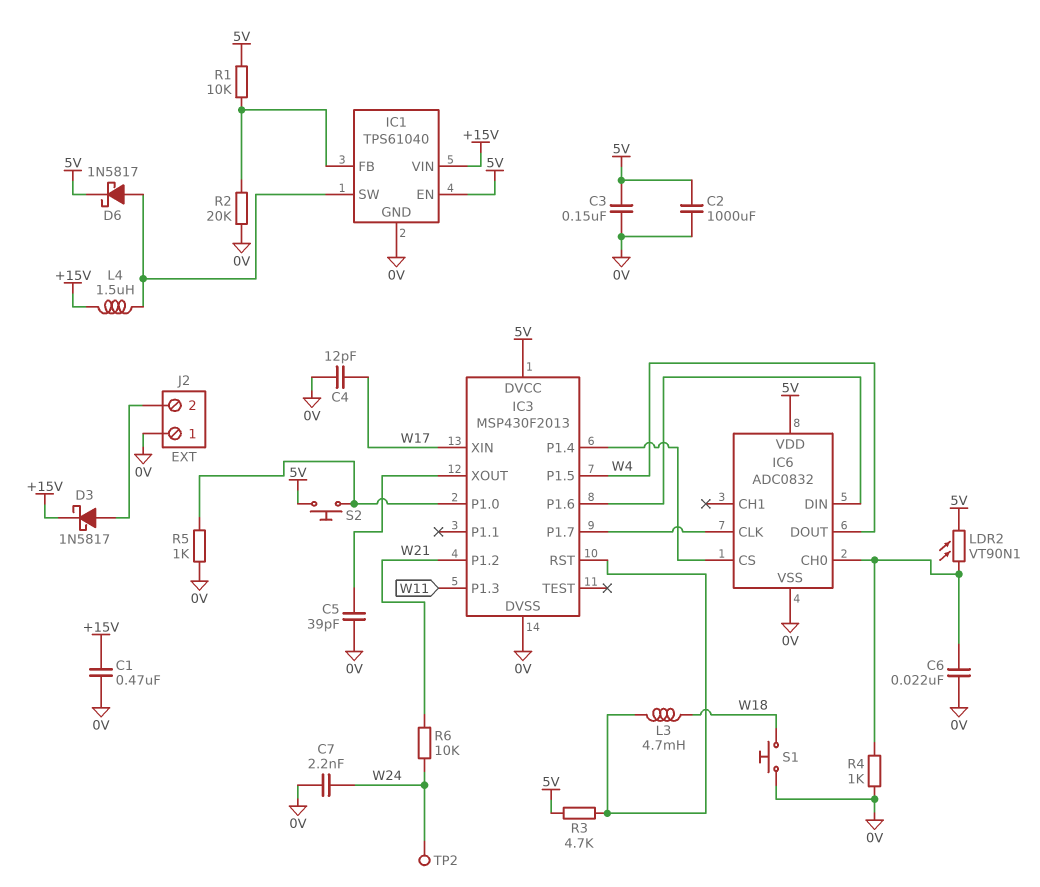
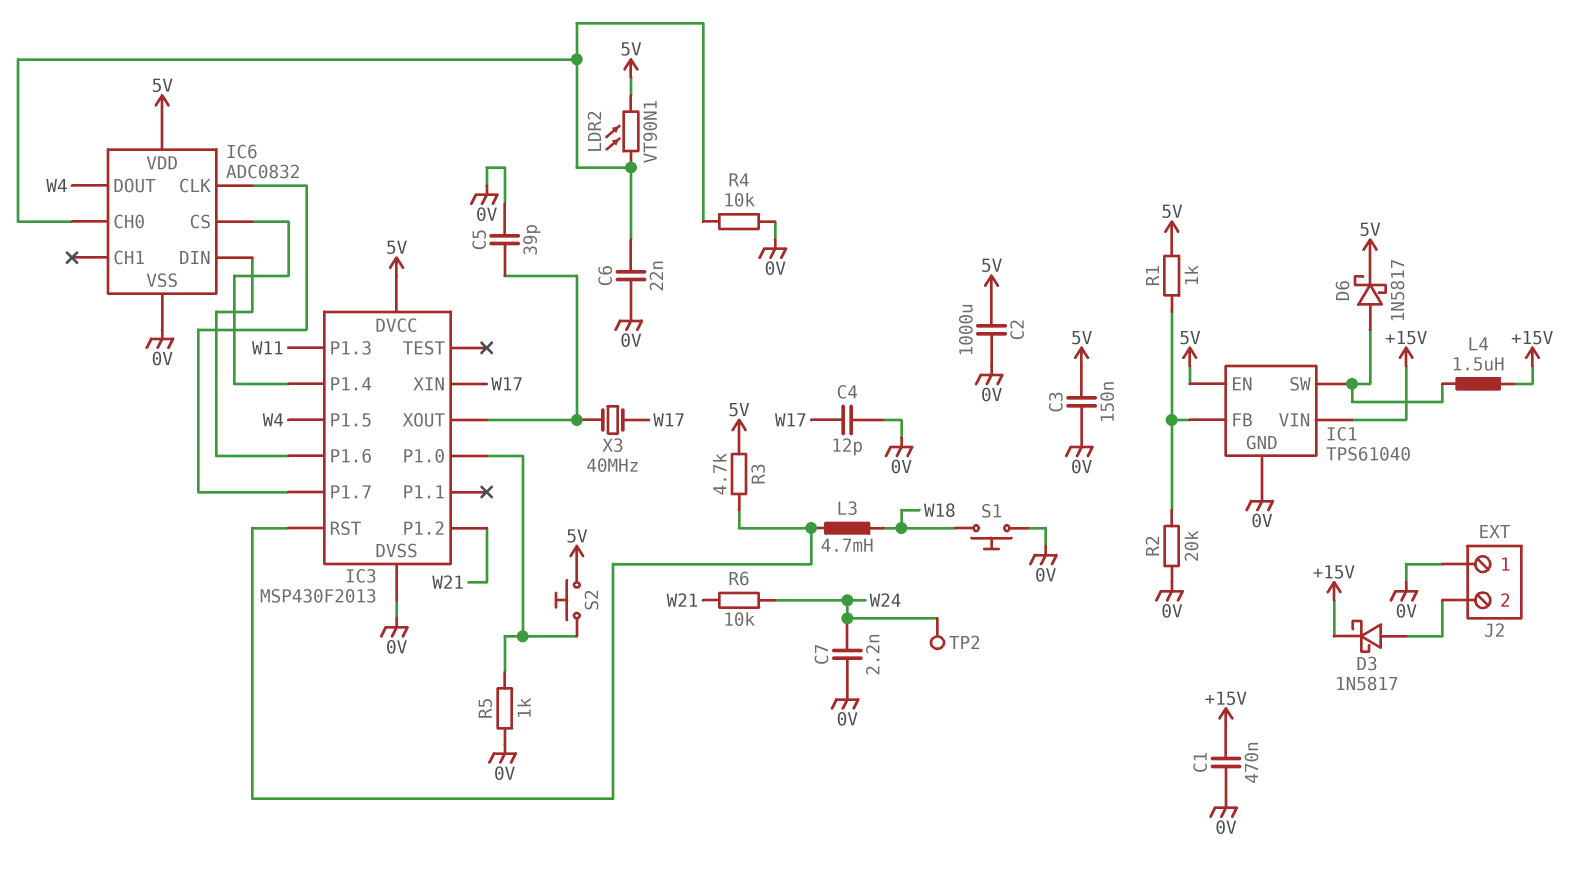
R1: 10k (5V, IC1/FB) -> 1k (5V, IC1/FB)
R4: 1k (0V, IC6/CH0) -> 10k (0V, IC6/CH0)
X3: none -> 40MHz (IC3/XOUT, W17)

